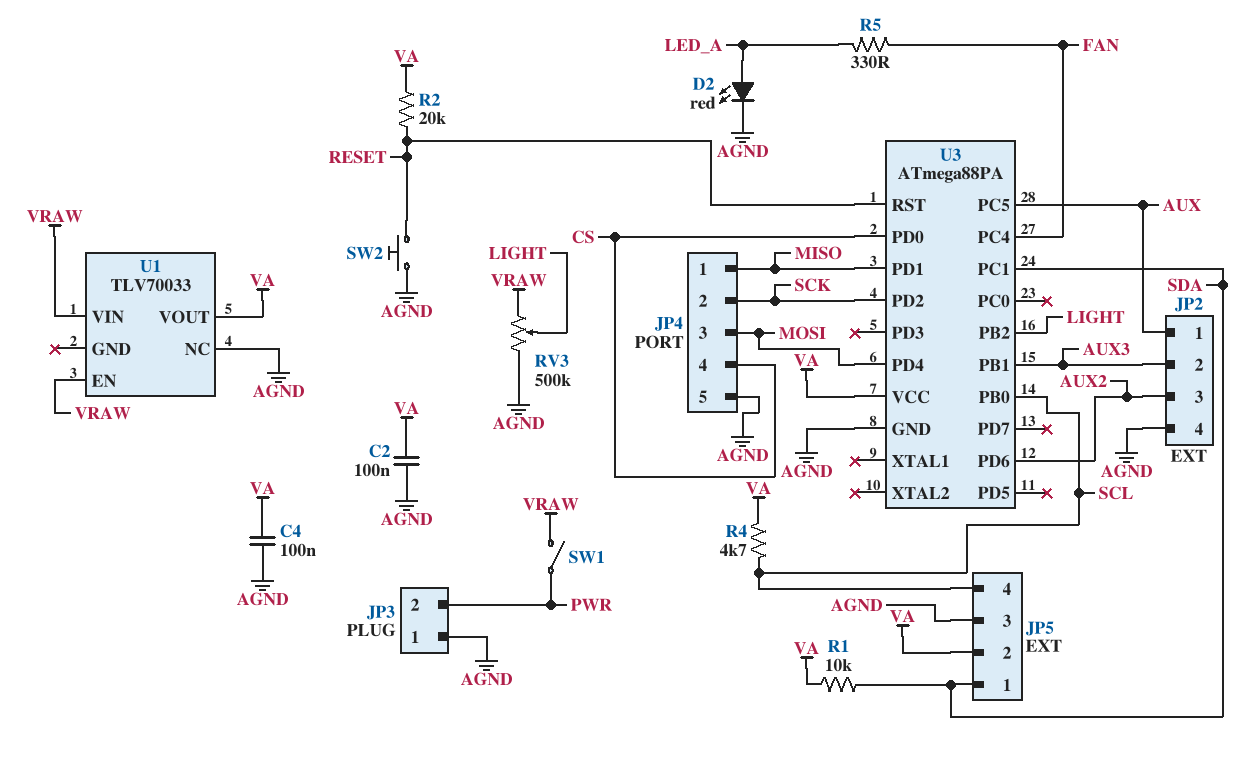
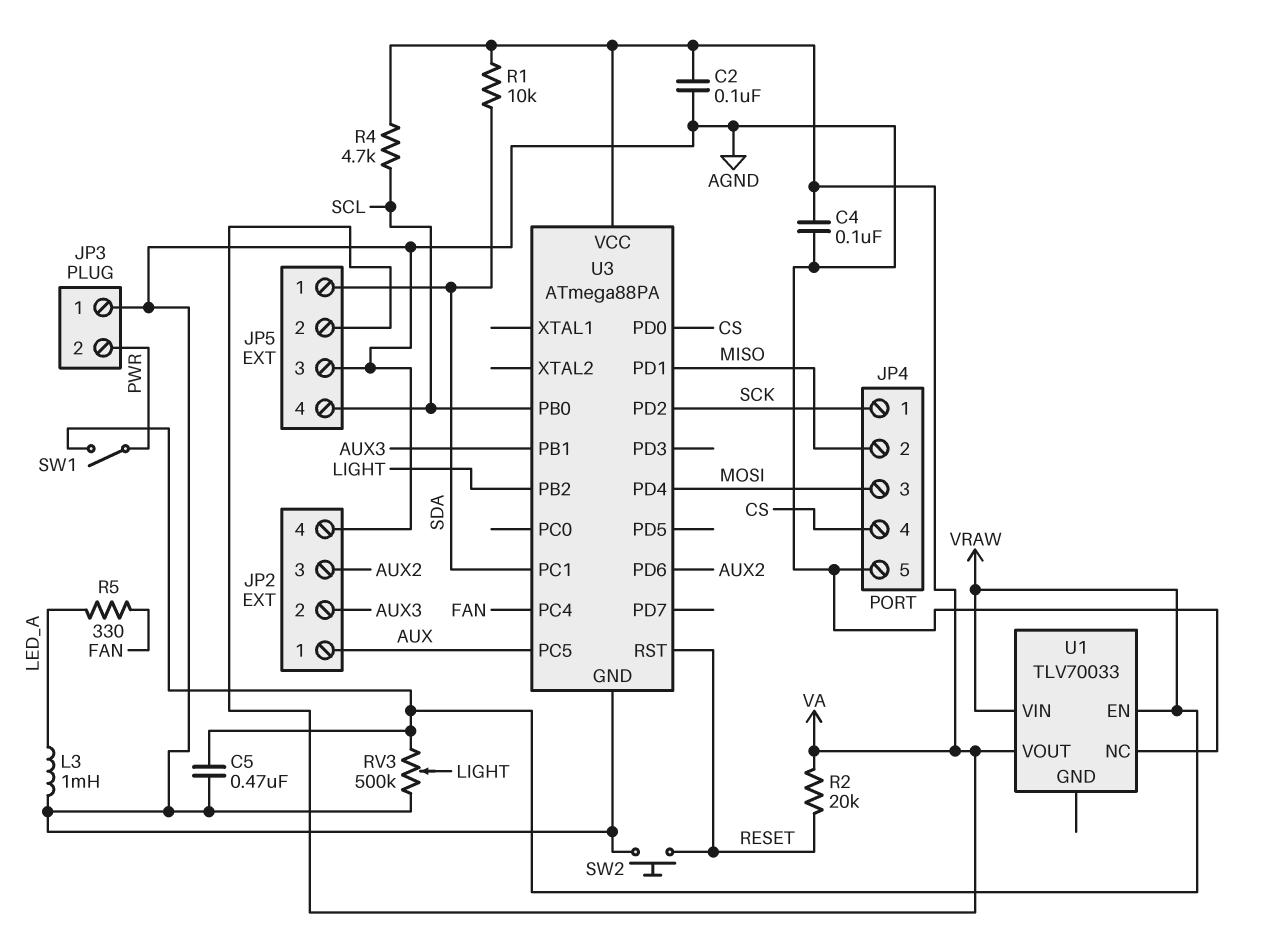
C5: none -> 470nF (AGND, VRAW)
D2: LED red (A LED_A, K AGND) -> none
JP4 pin 1: MISO -> SCK
JP4 pin 2: SCK -> MISO
L3: none -> 1mH (AGND, LED_A)

